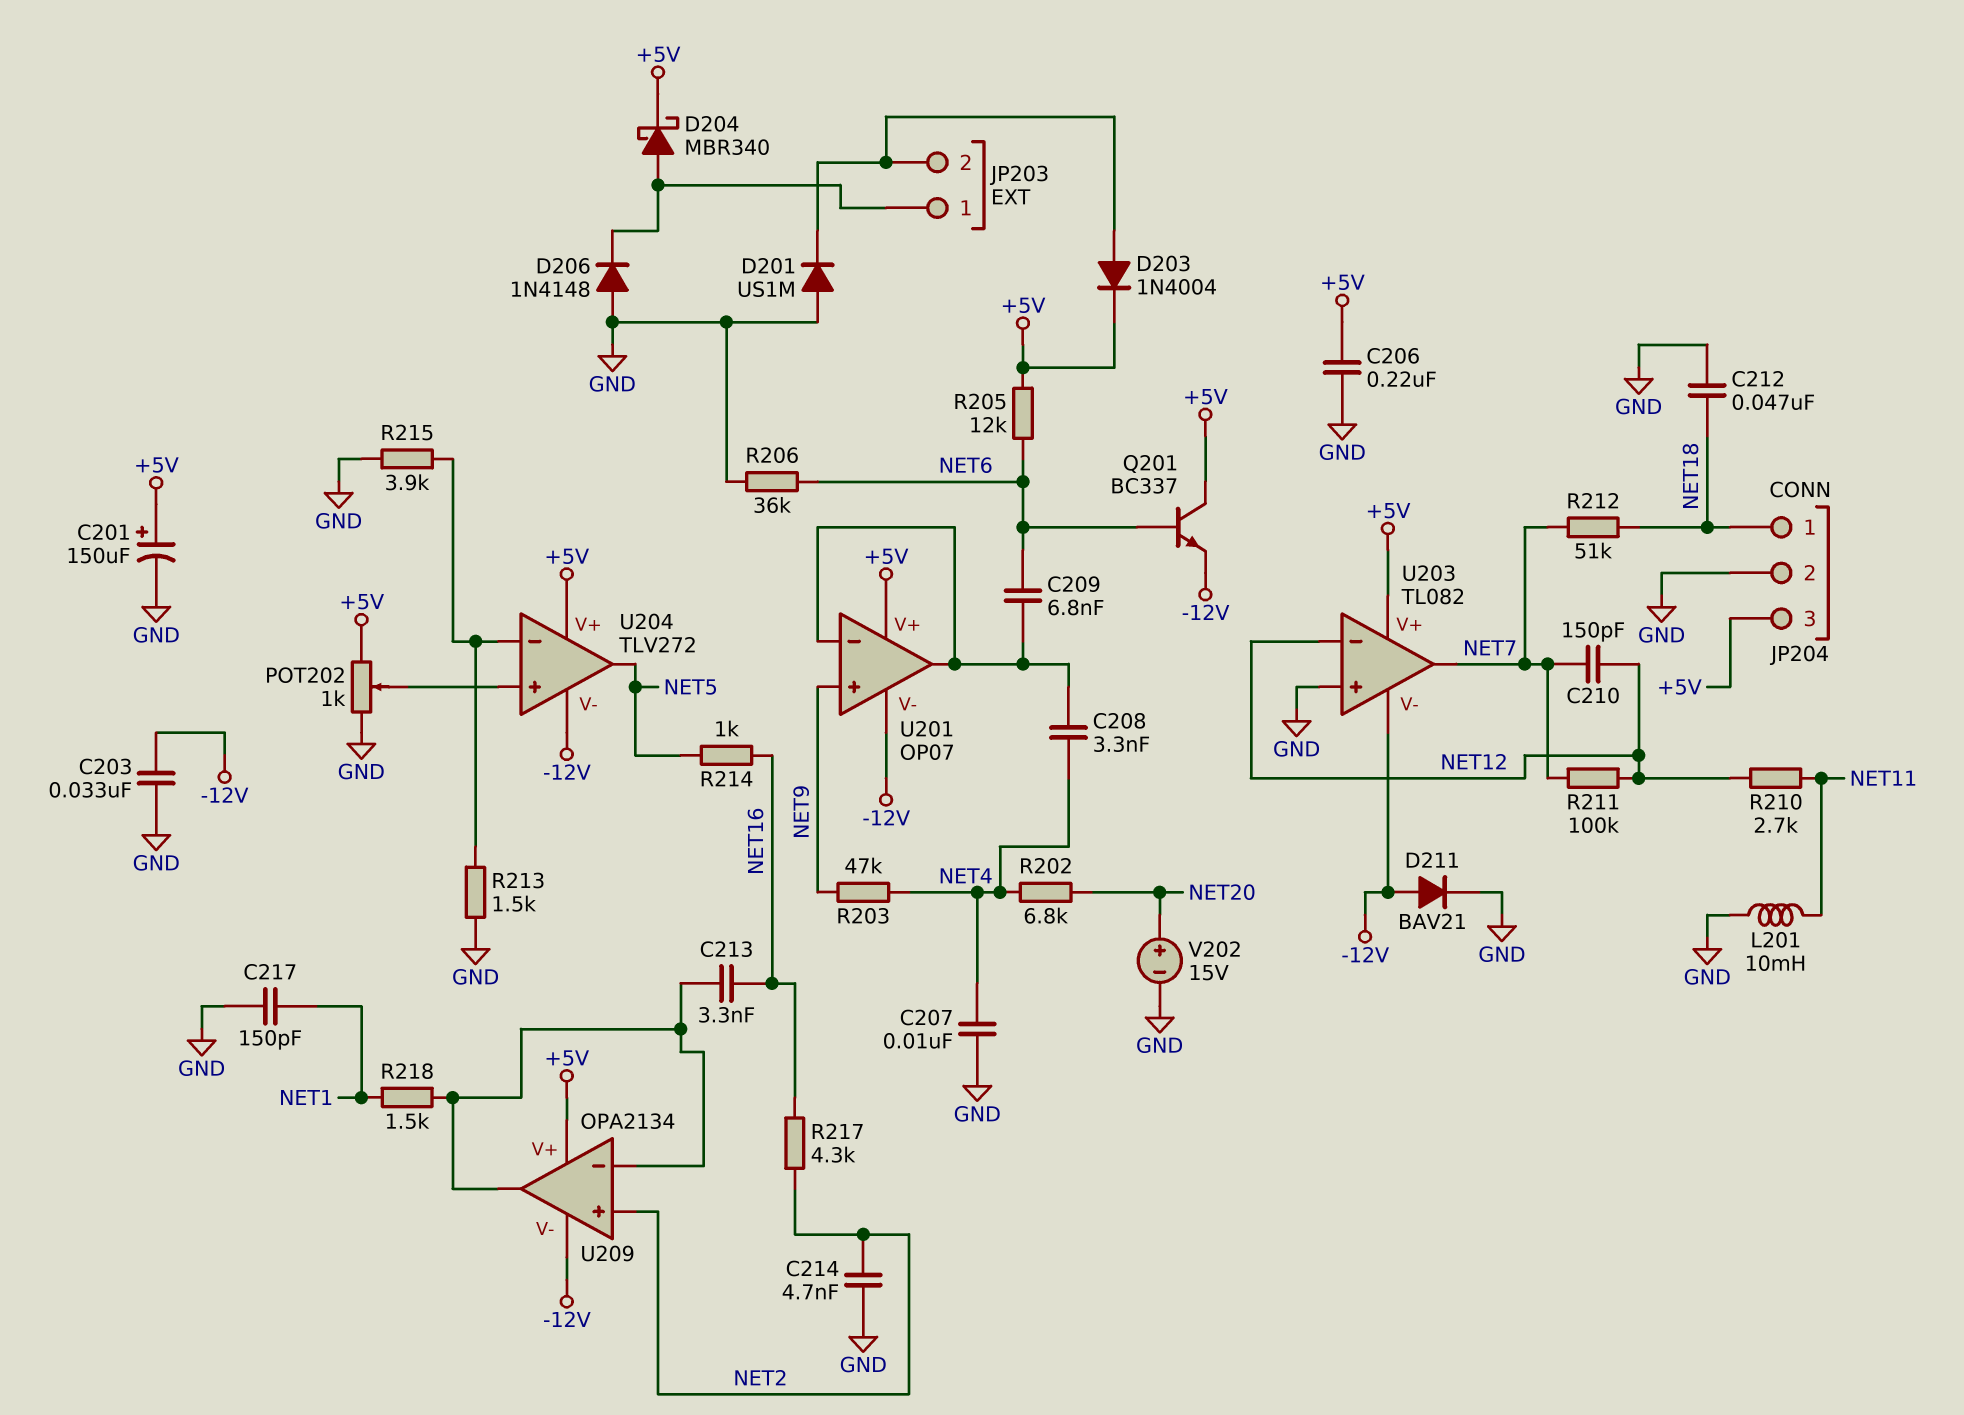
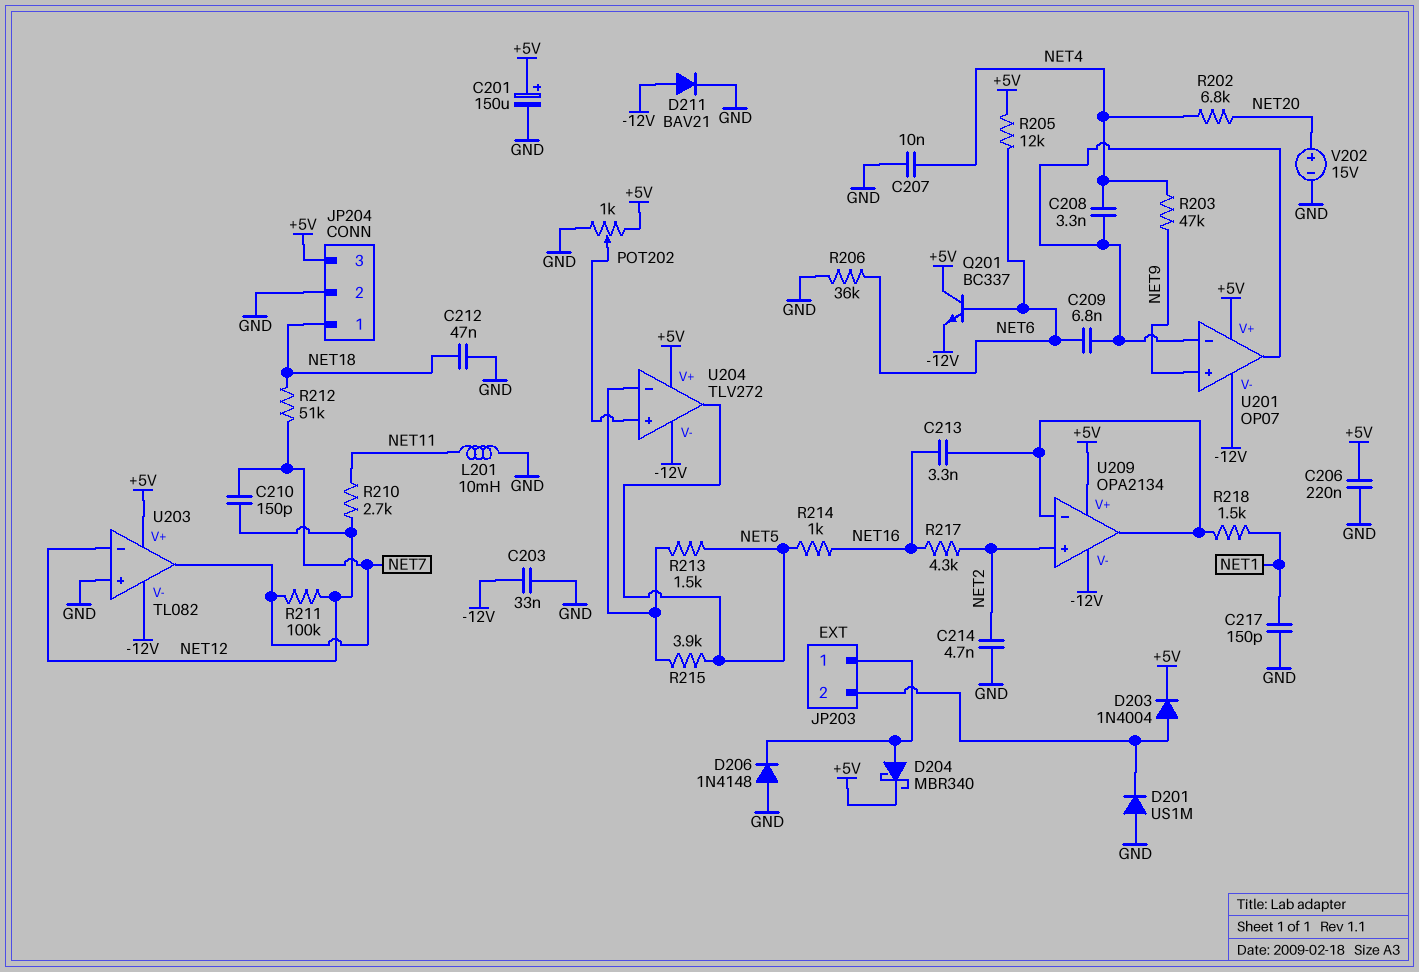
R213: 1.5k (GND, U204/in-) -> 1.5k (NET5, U204/in-)
R215: 3.9k (GND, U204/in-) -> 3.9k (NET5, U204/in-)

